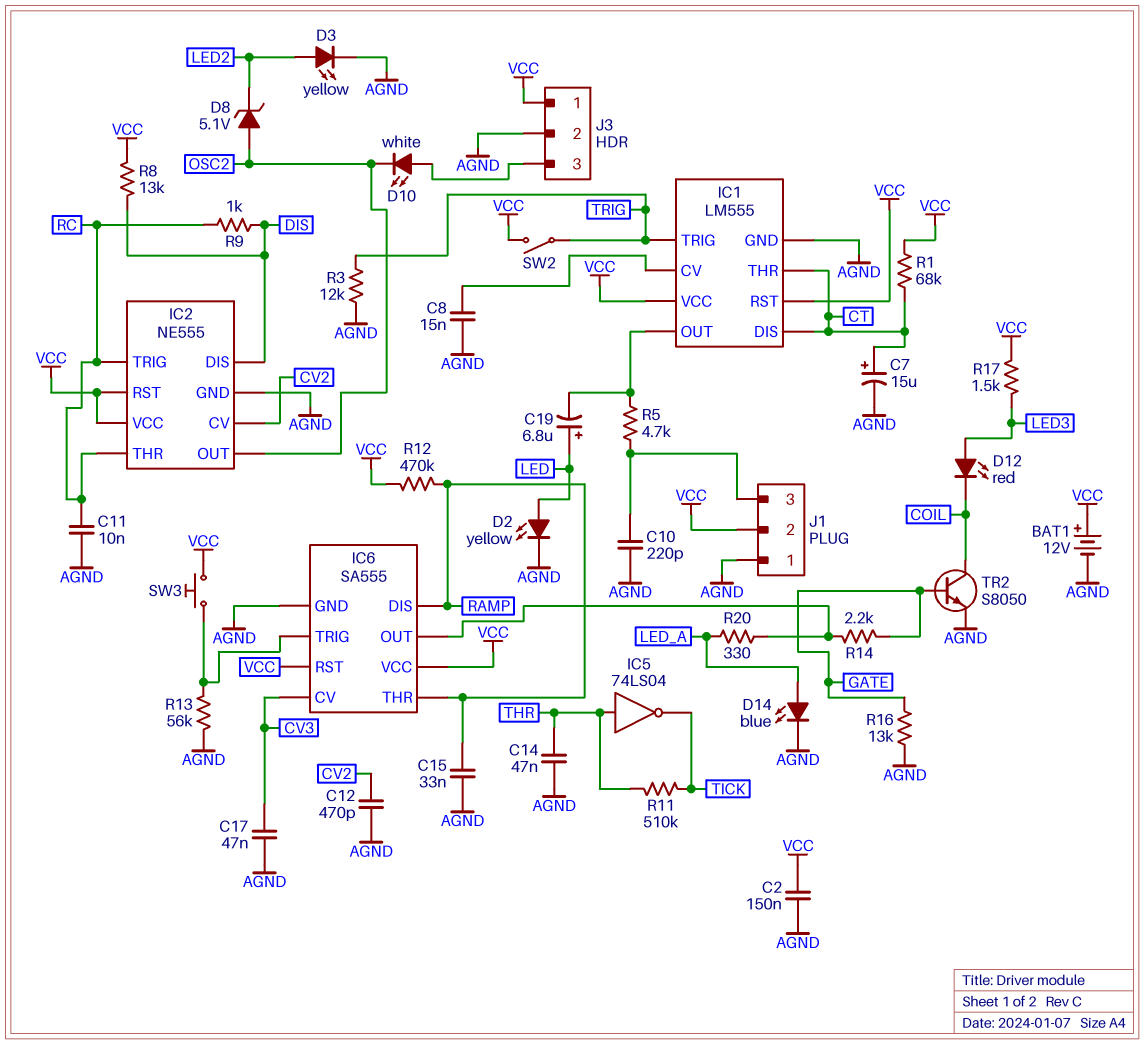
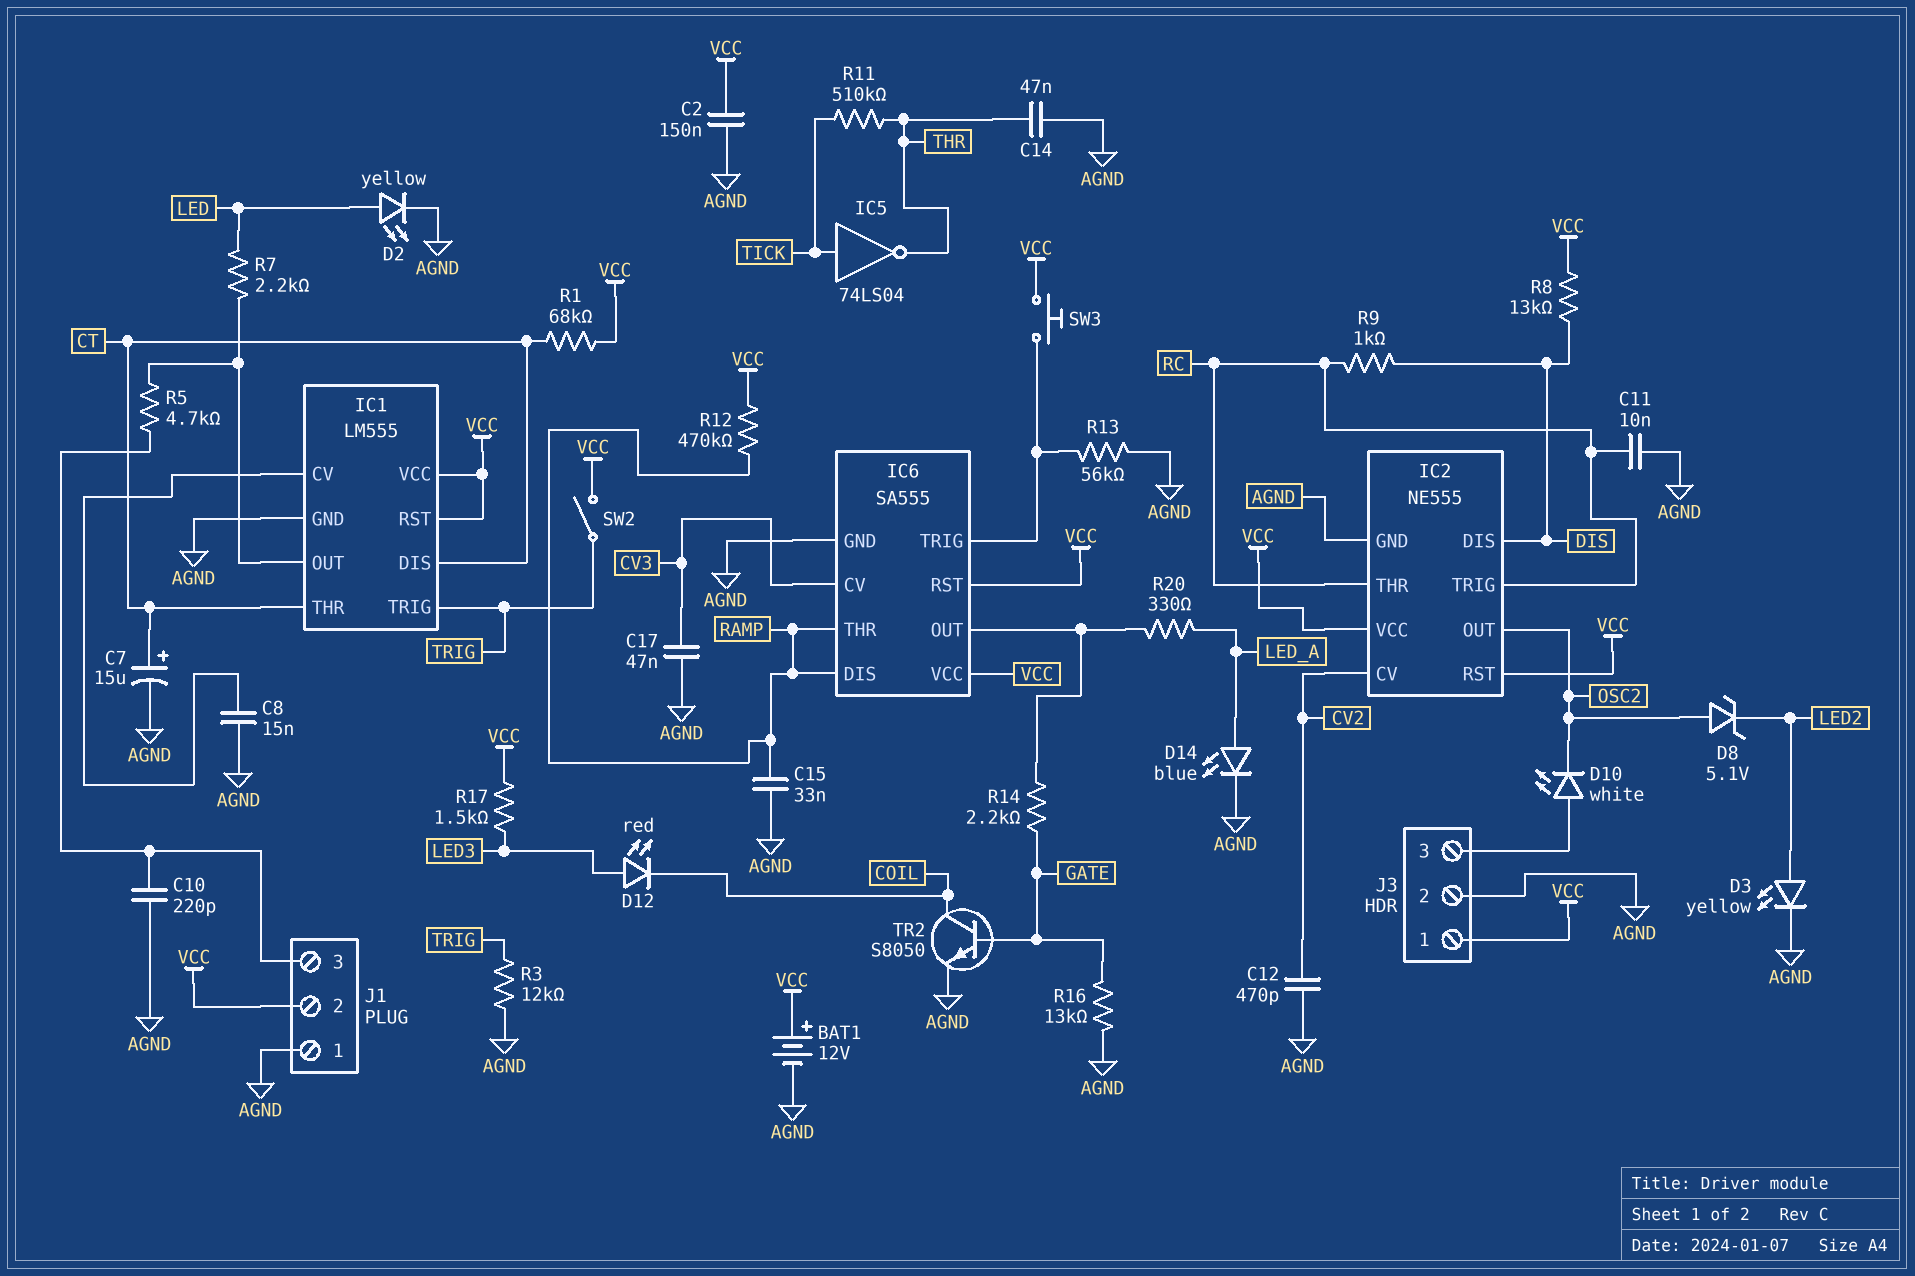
C19: 6.8uF (plus LED, minus IC1/OUT) -> none
IC5: NOT 74LS04 (in THR, out TICK) -> NOT 74LS04 (in TICK, out THR)
R7: none -> 2.2k (IC1/OUT, LED)

